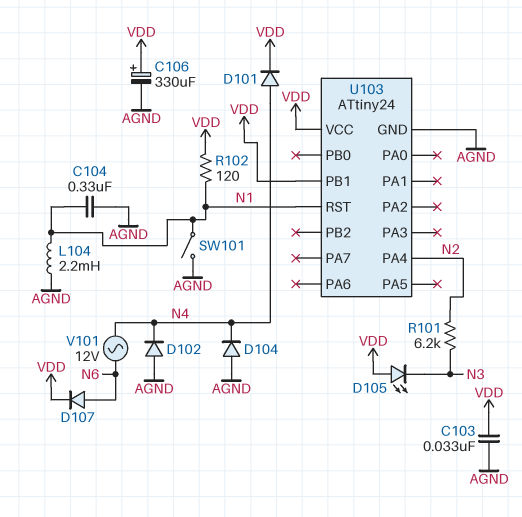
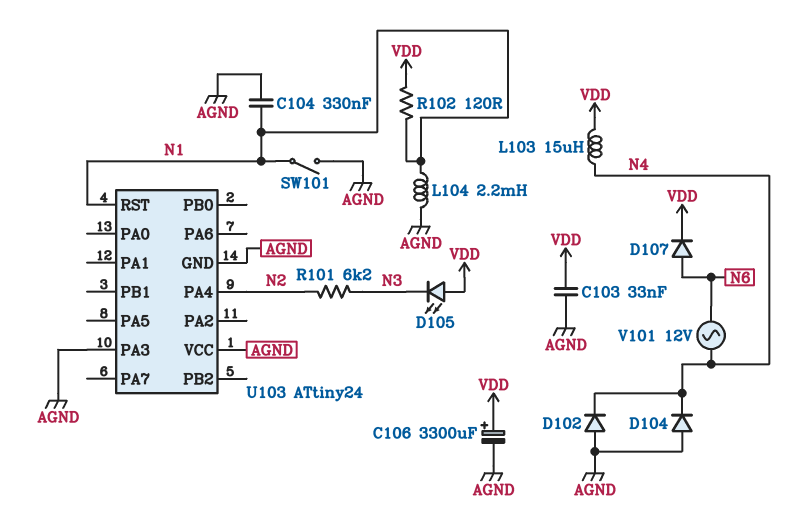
C106: 330uF (plus VDD, minus AGND) -> 3300uF (plus VDD, minus AGND)
D101: diode (A N4, K VDD) -> none
L103: none -> 15uH (N4, VDD)
U103 pin PA3: none -> AGND
U103 pin PB1: VDD -> none
U103 pin VCC: VDD -> AGND

